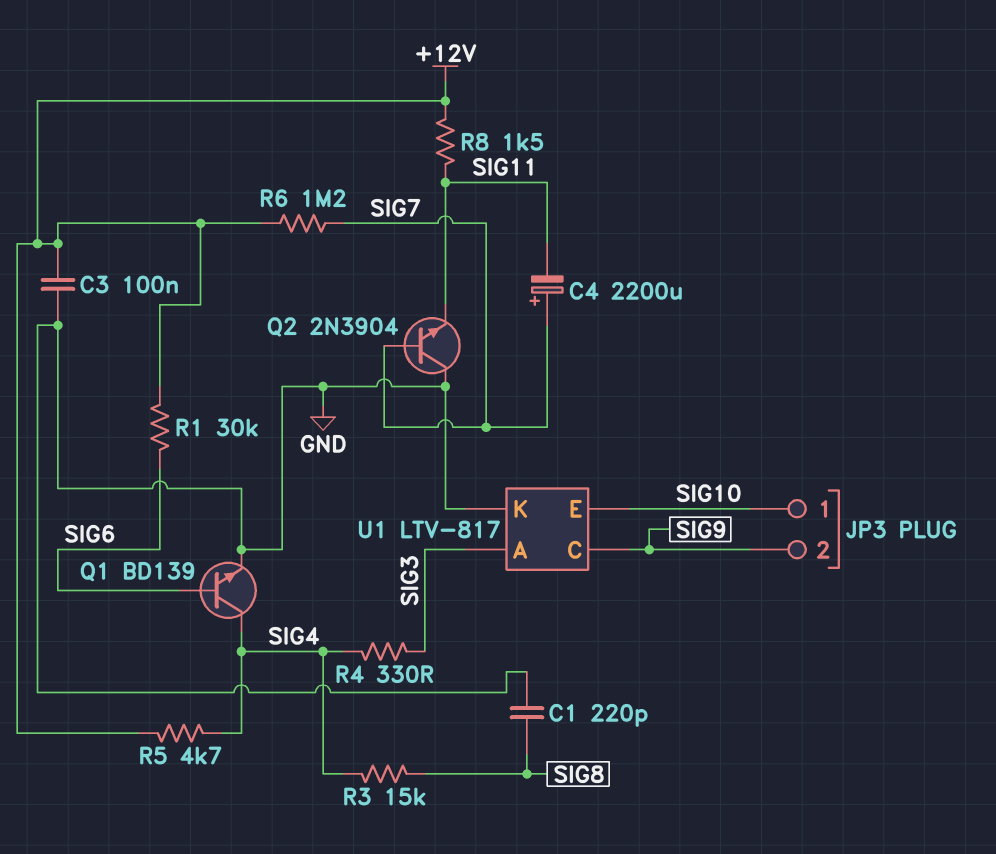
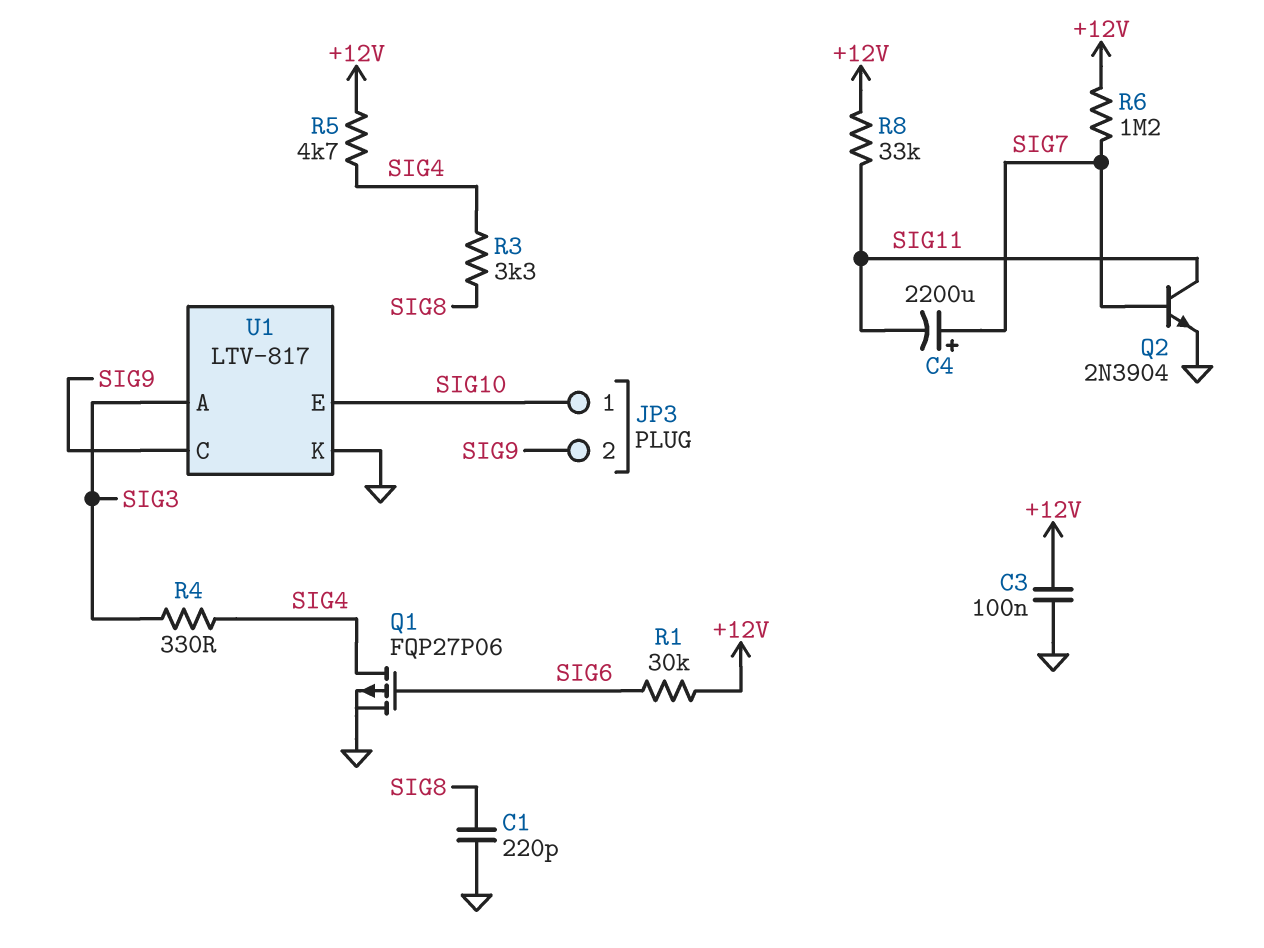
Q1: NPN BD139 (B SIG6, C SIG4, E GND) -> PMOS FQP27P06 (G SIG6, D SIG4, S GND)
Q2: NPN 2N3904 (B SIG7, C GND, E SIG11) -> NPN 2N3904 (B SIG7, C SIG11, E GND)
R3: 15k (SIG4, SIG8) -> 3.3k (SIG4, SIG8)
R8: 1.5k (+12V, SIG11) -> 33k (+12V, SIG11)

